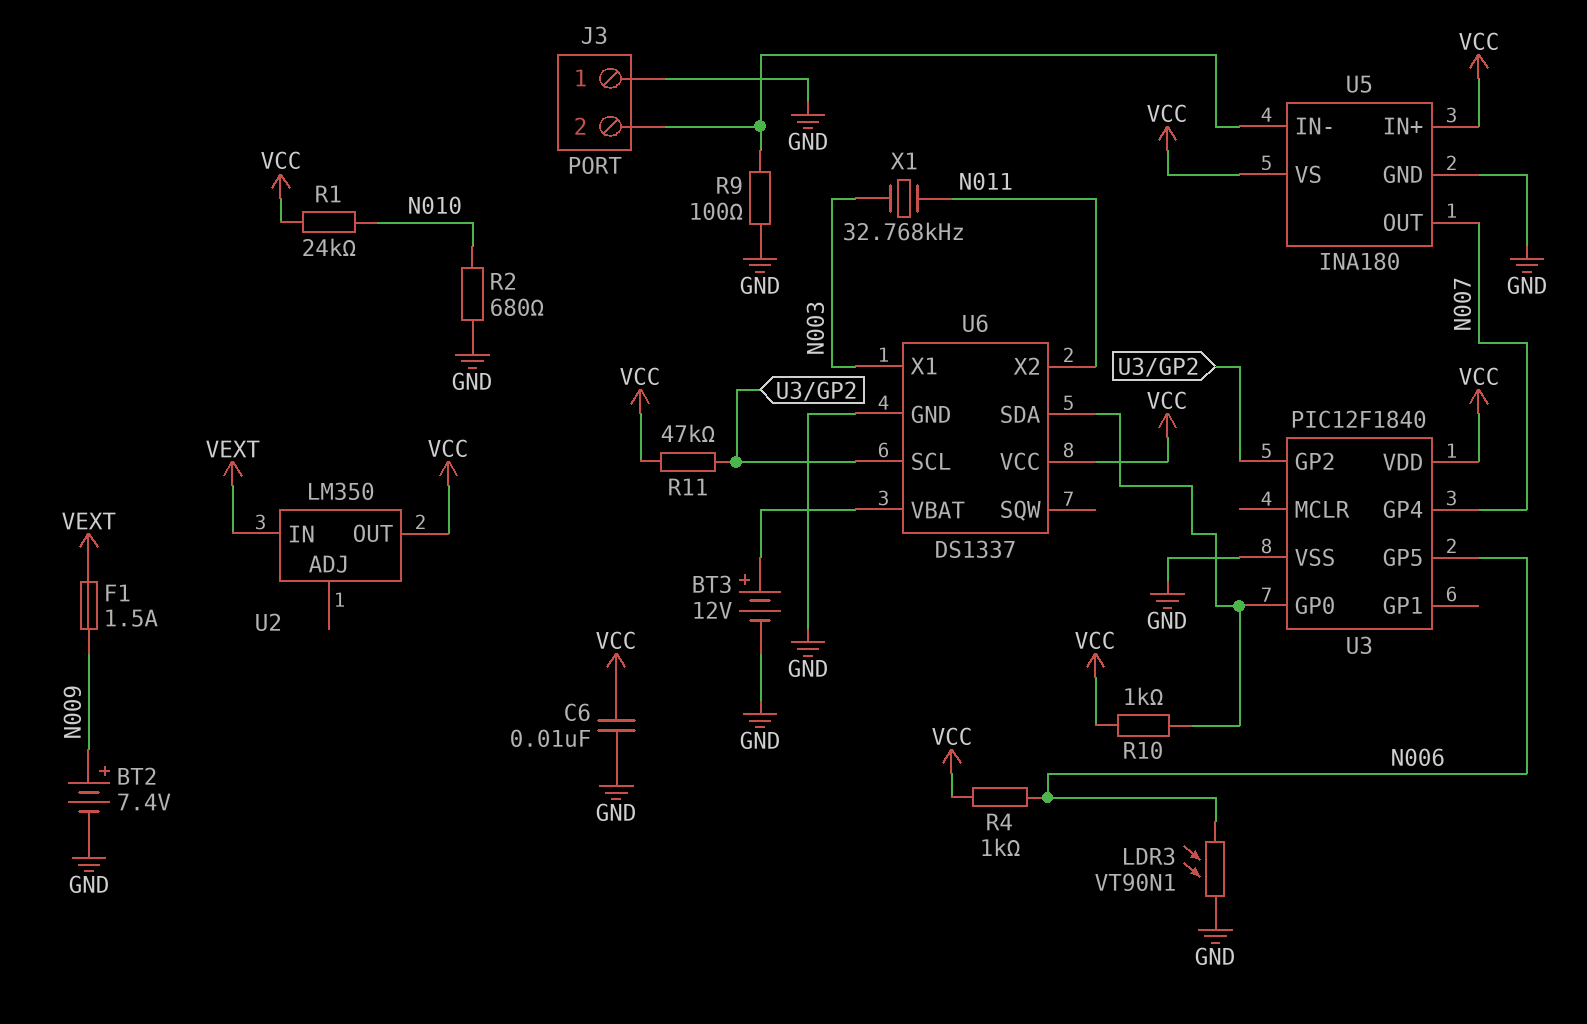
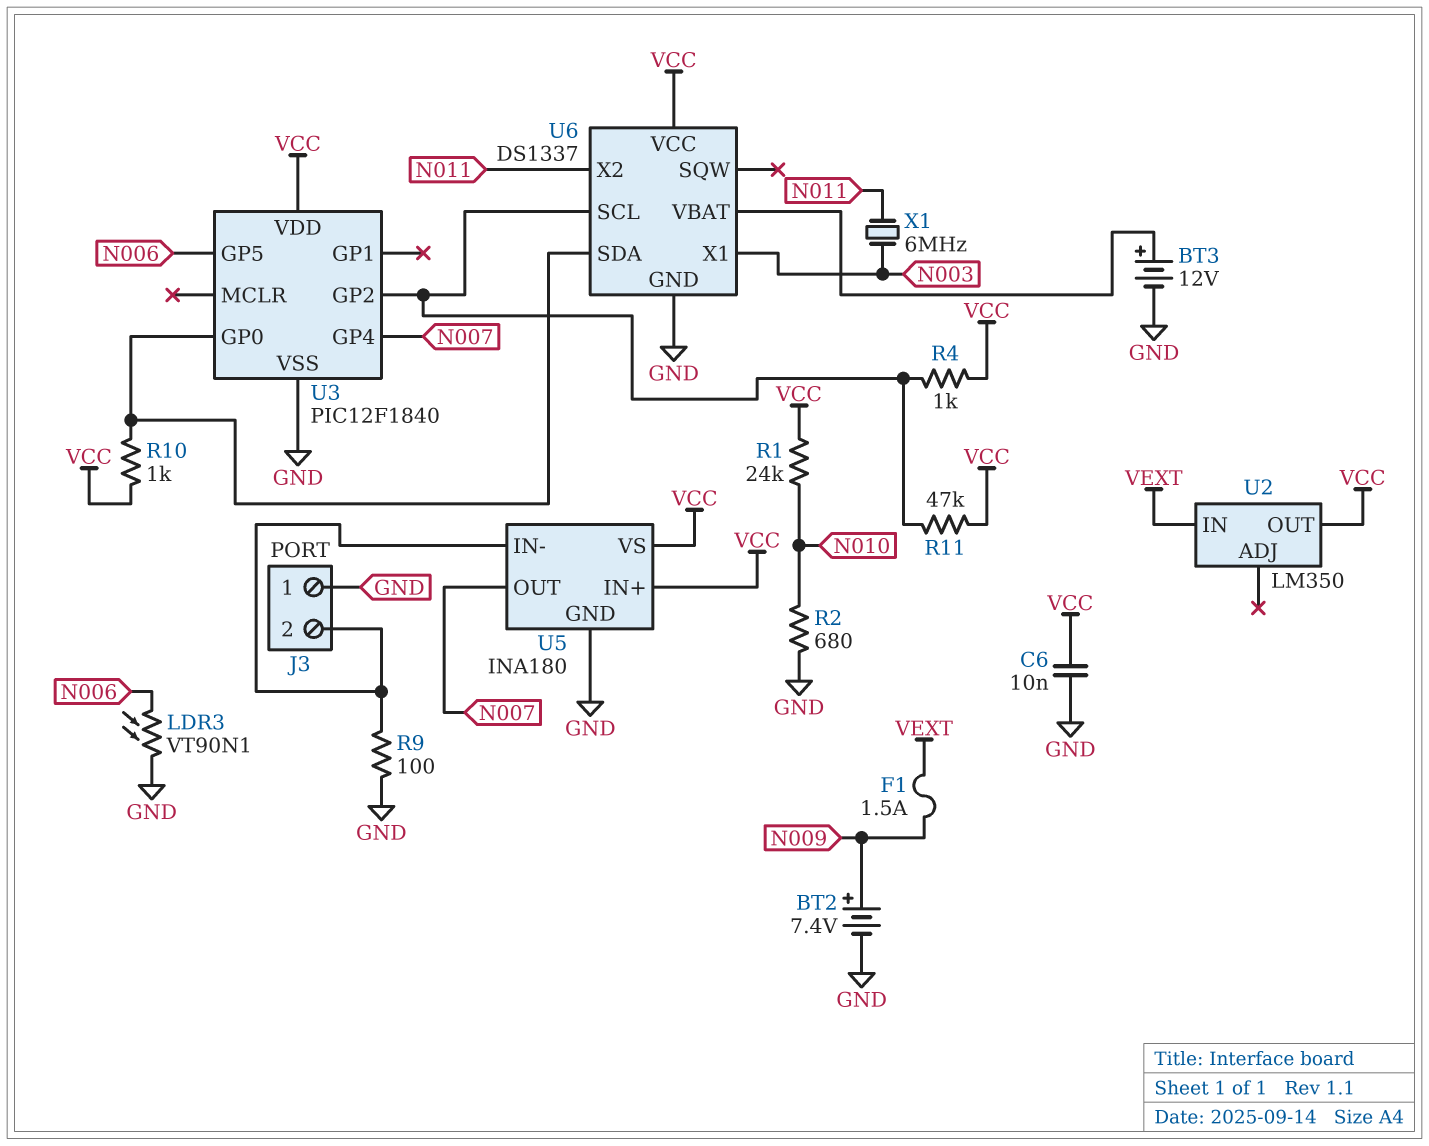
R4: 1k (N006, VCC) -> 1k (U3/GP2, VCC)
X1: 32.768kHz (N003, N011) -> 6MHz (N003, N011)

